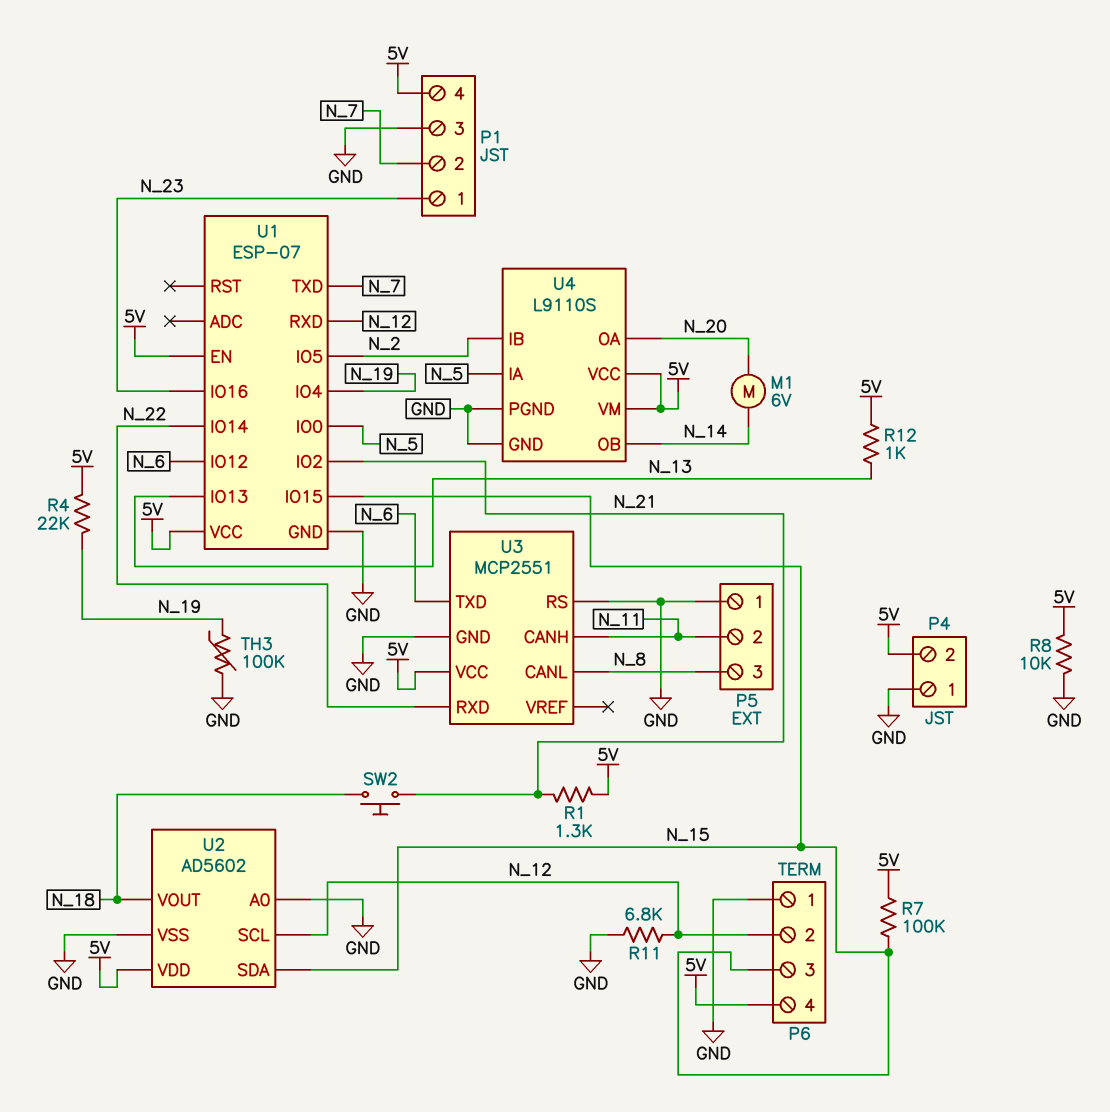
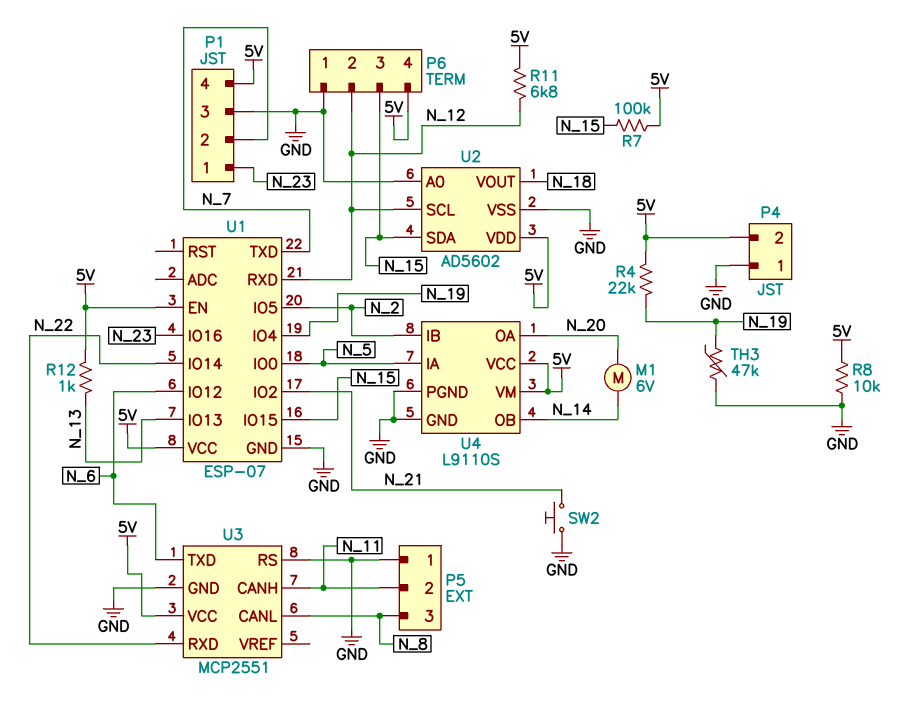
R1: 1.3k (5V, N_21) -> none
R11: 6.8k (GND, N_12) -> 6.8k (5V, N_12)
SW2: button (N_18, N_21) -> button (GND, N_21)
TH3: 100k (GND, N_19) -> 47k (GND, N_19)

